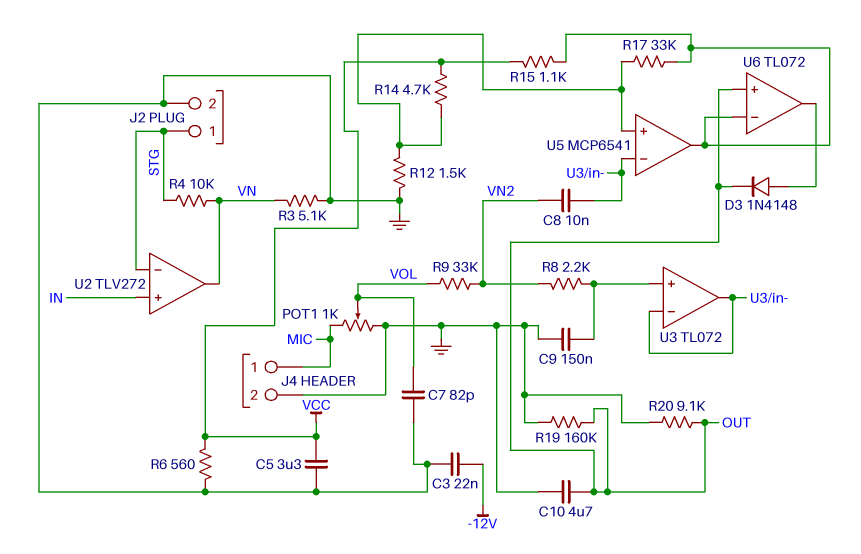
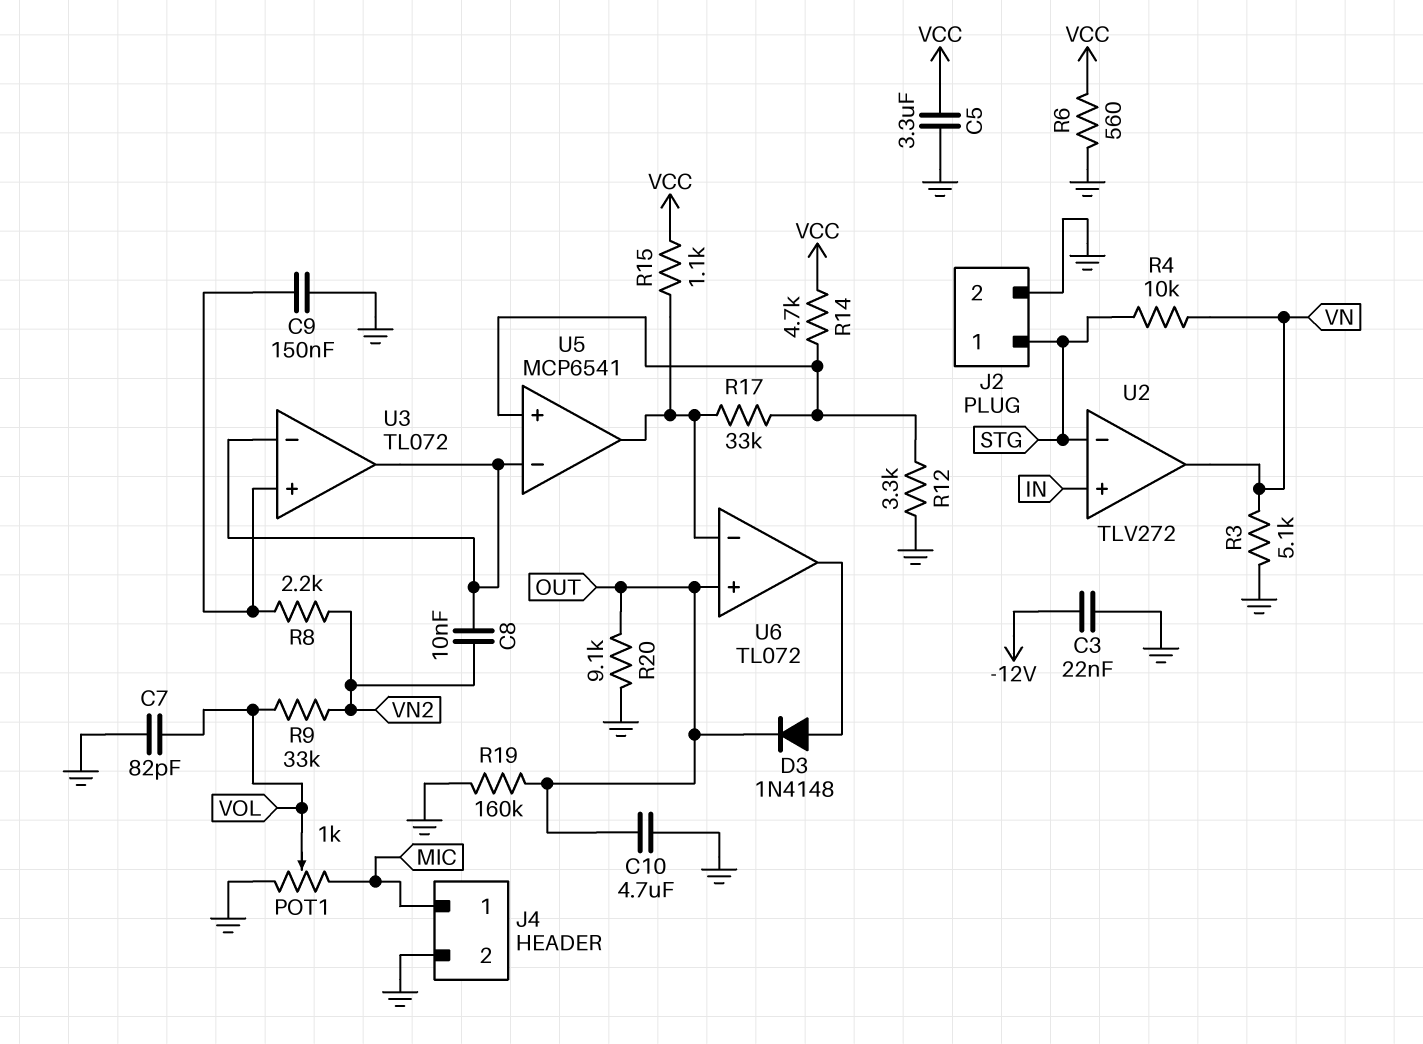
R12: 1.5k (GND, U5/in+) -> 3.3k (GND, U5/in+)

